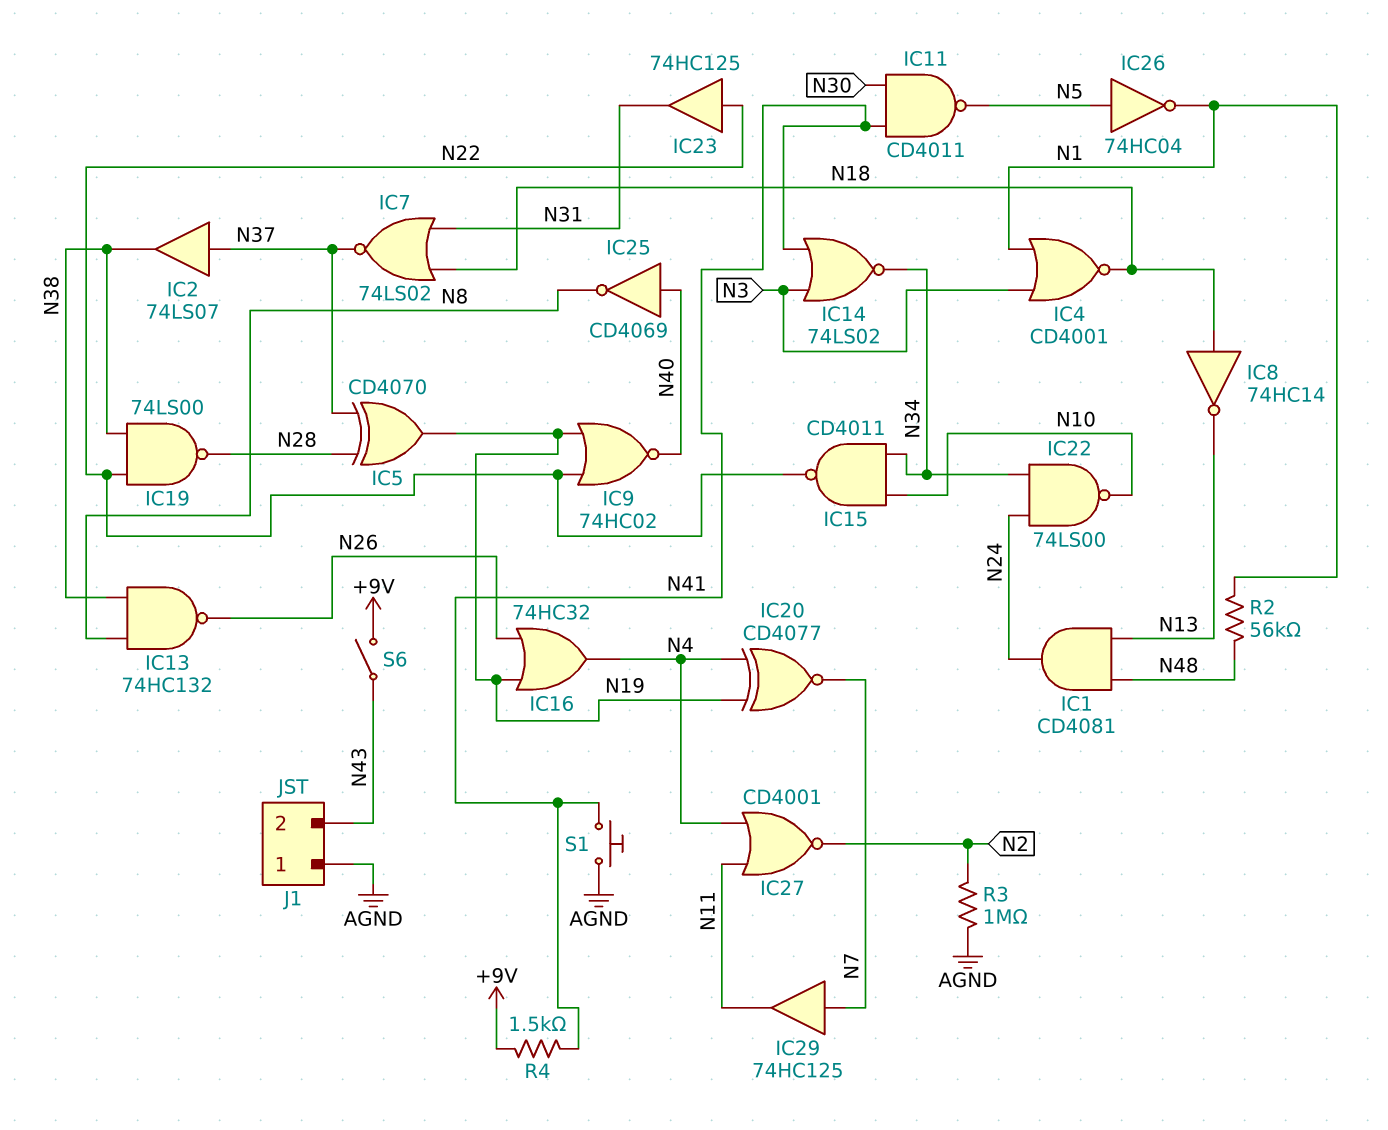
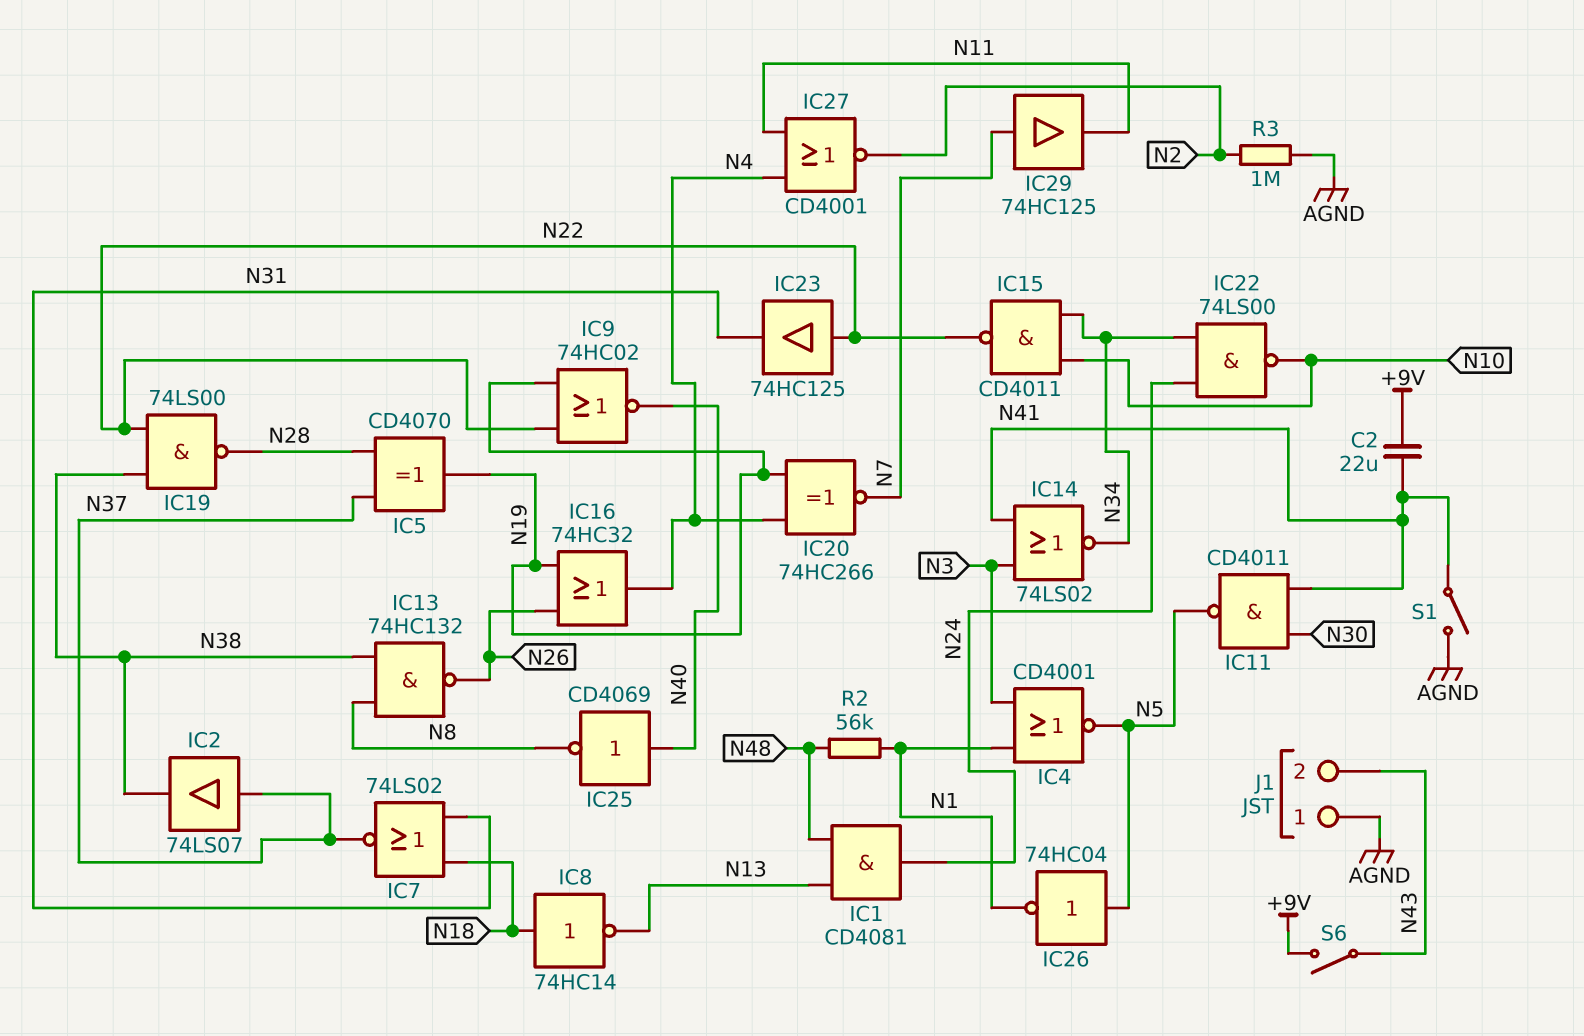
C2: none -> 22uF (+9V, N41)
IC4: NOR CD4001 (in N1, in N3, out N18) -> NOR CD4001 (in N1, in N3, out N5)
IC20: XNOR CD4077 (in N4, in N19, out N7) -> XNOR 74HC266 (in N4, in N19, out N7)
R4: 1.5k (+9V, N41) -> none
S1: button (AGND, N41) -> switch (AGND, N41)

